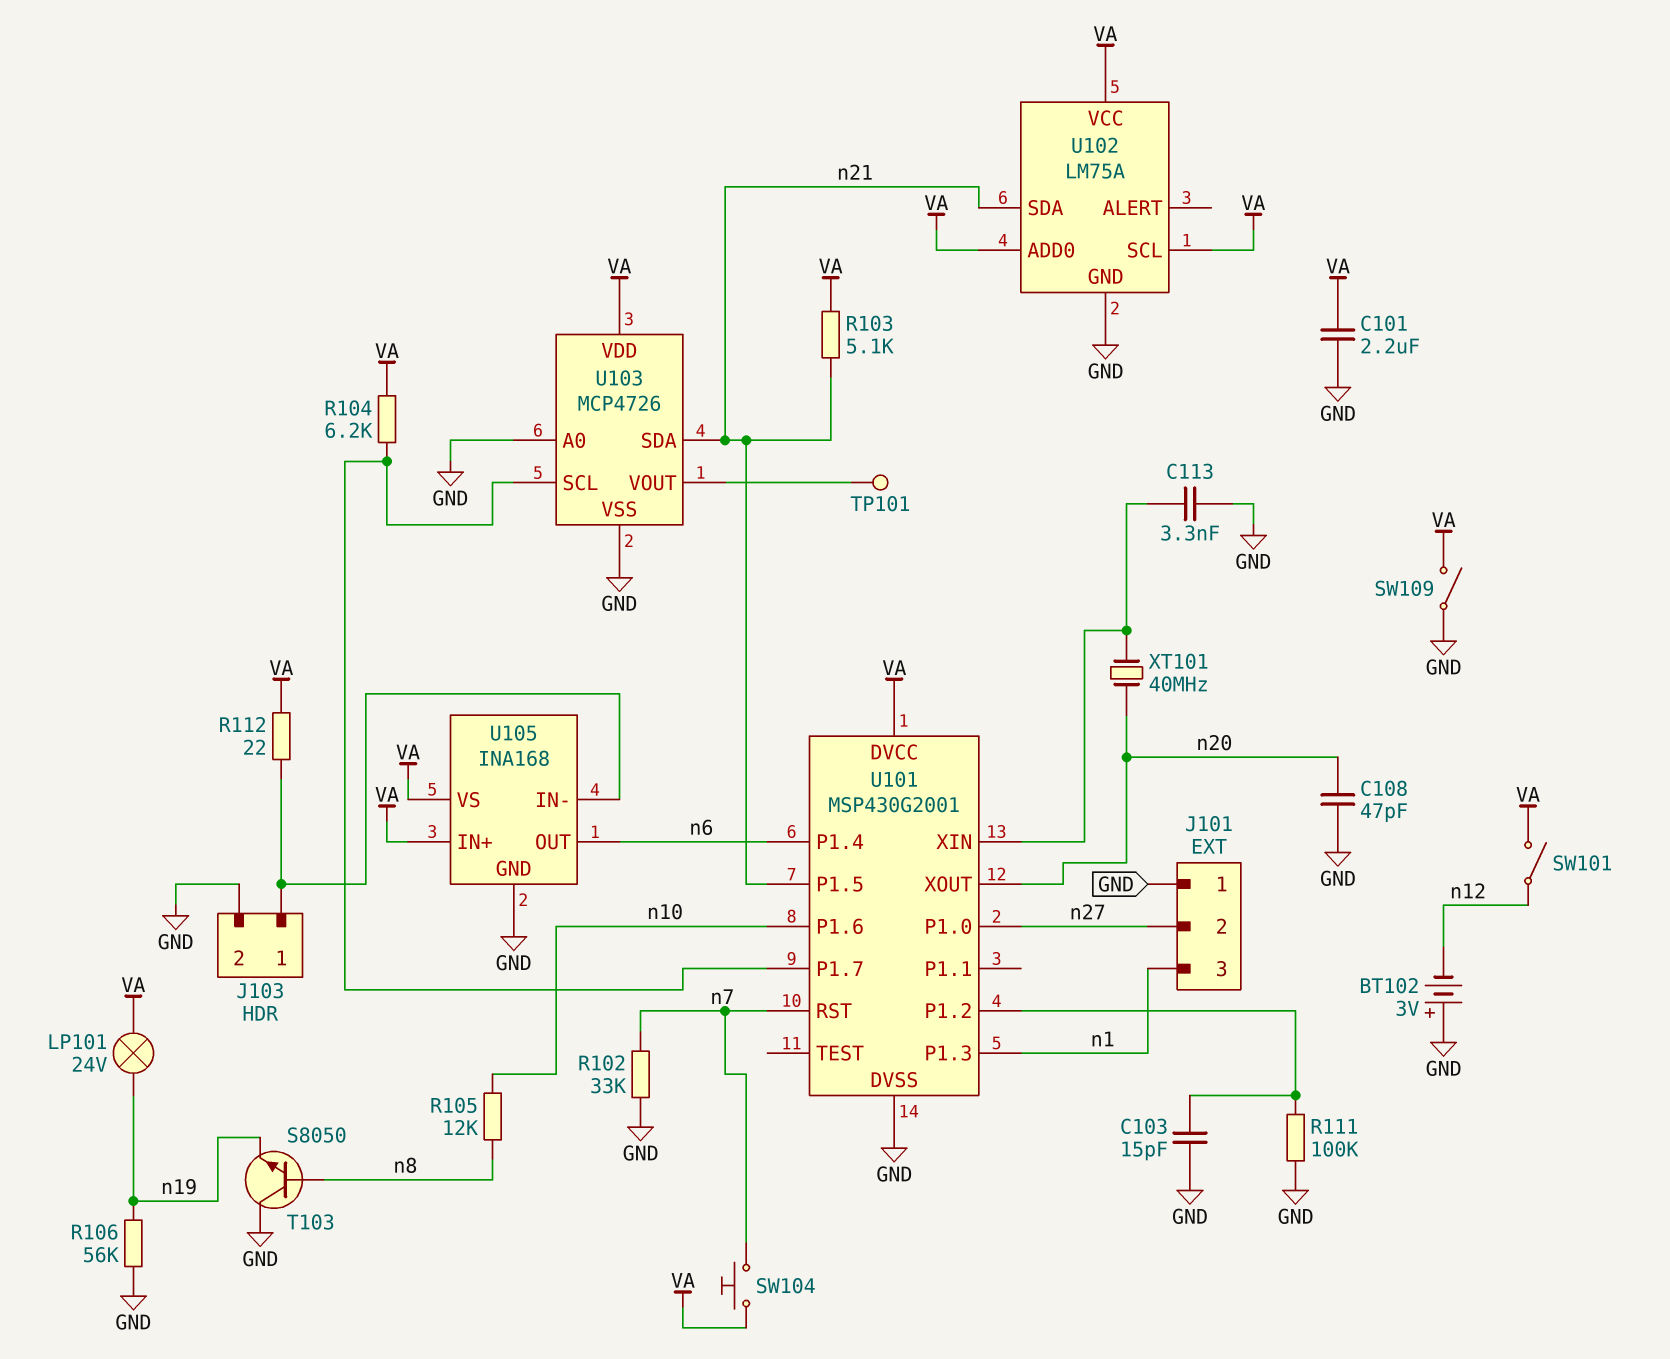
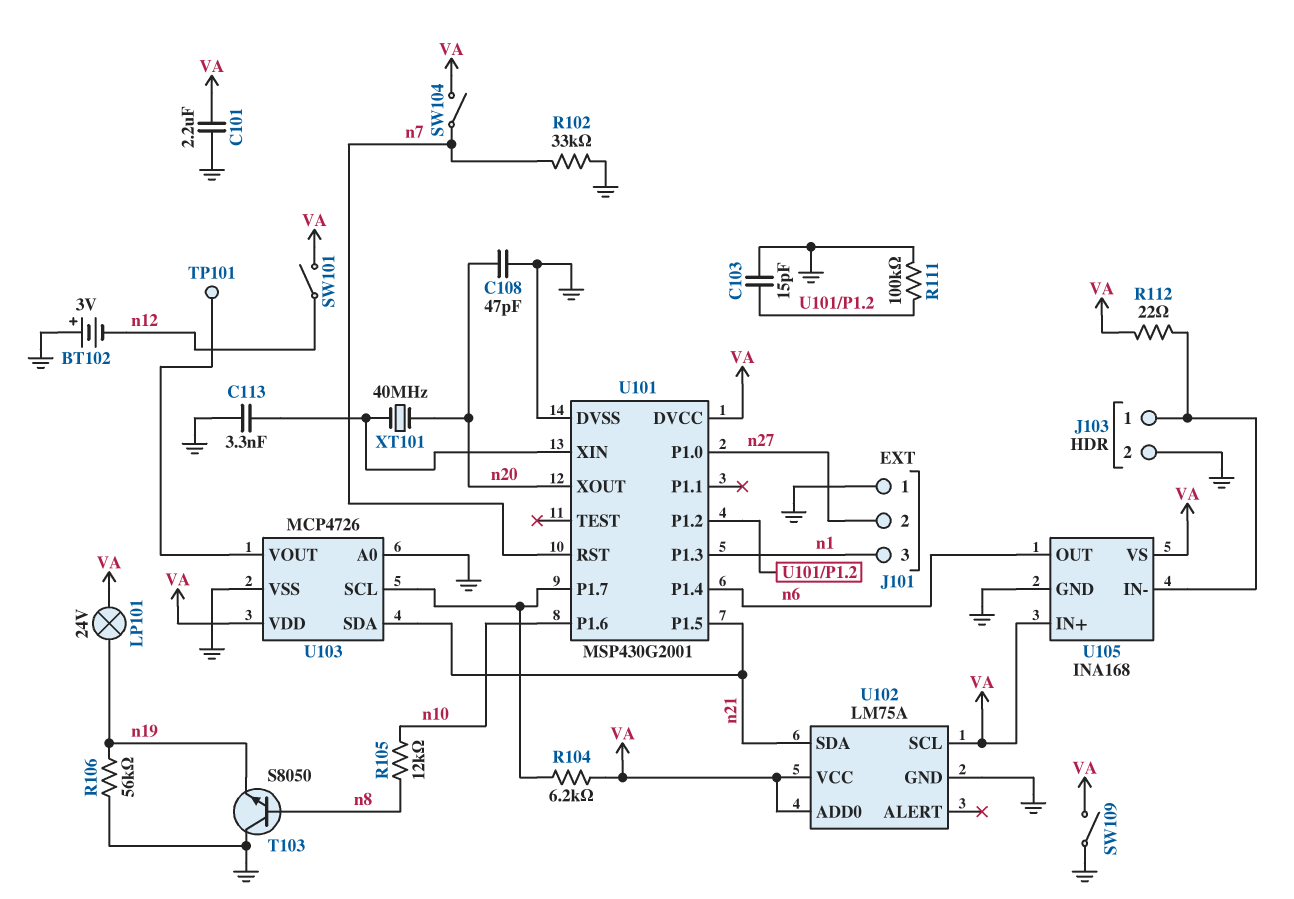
R103: 5.1k (VA, n21) -> none
SW104: button (VA, n7) -> switch (VA, n7)

